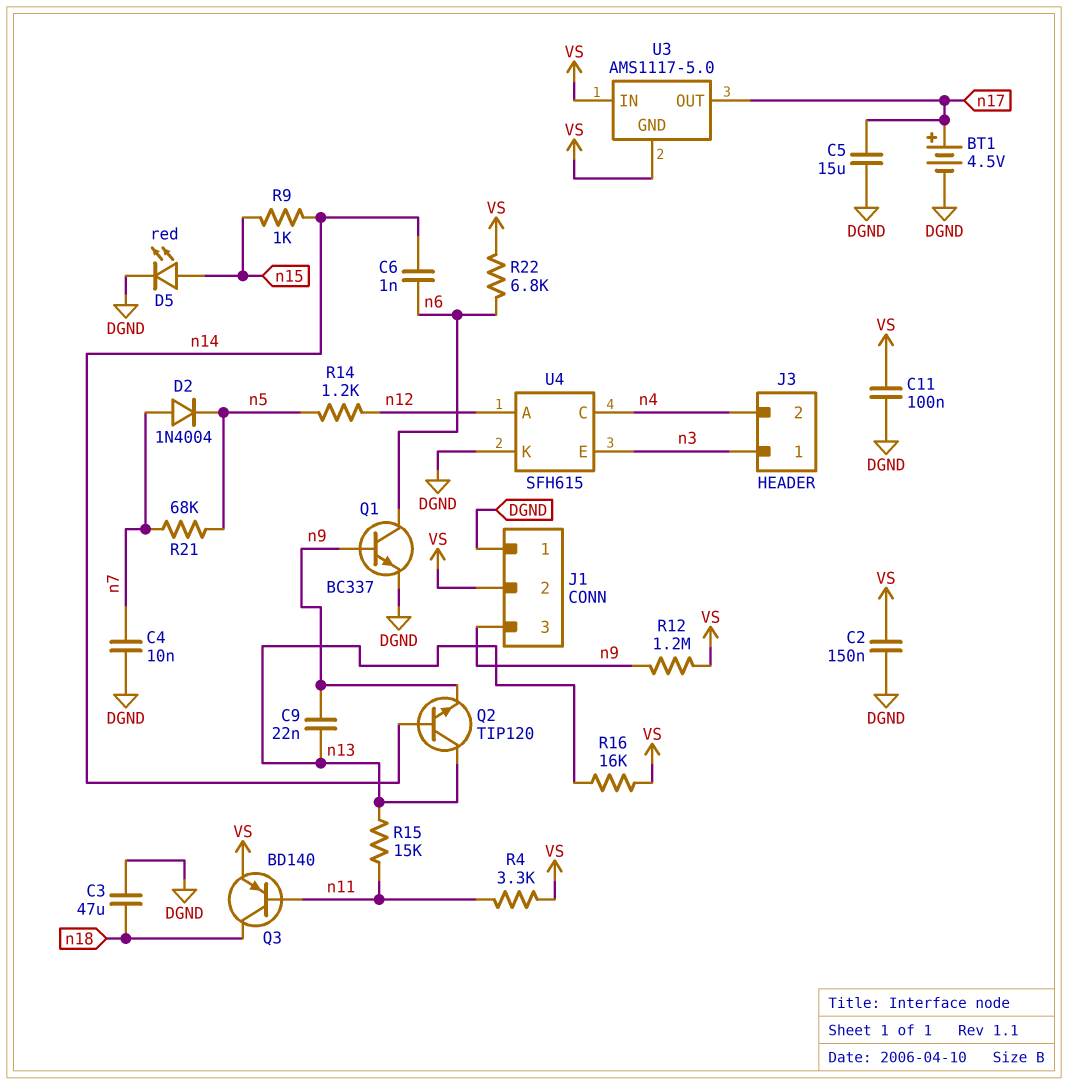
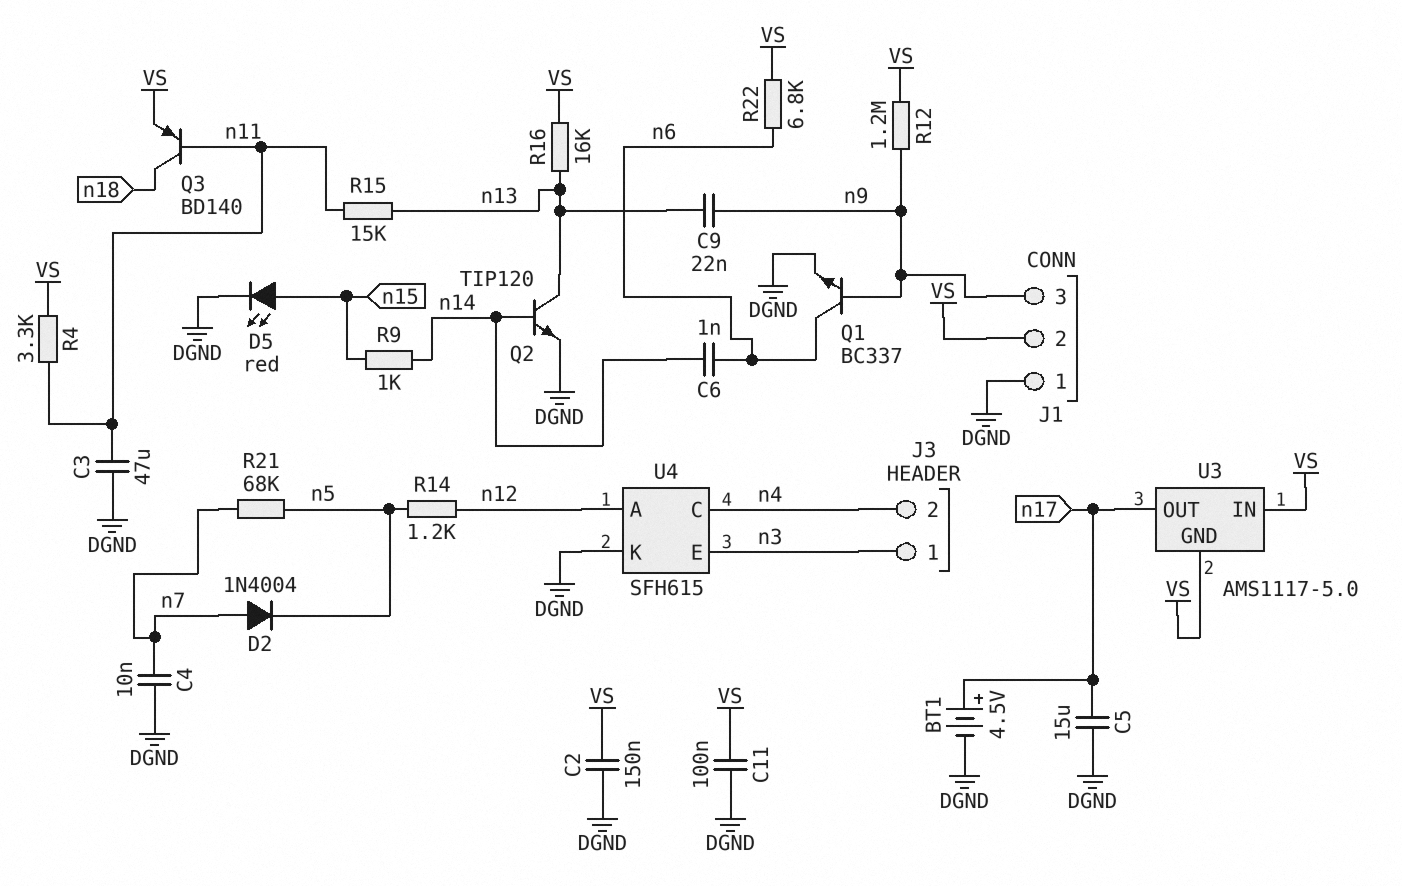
C3: 47uF (DGND, n18) -> 47uF (DGND, n11)
Q2: NPN TIP120 (B n14, C n13, E n9) -> NPN TIP120 (B n14, C n13, E DGND)

